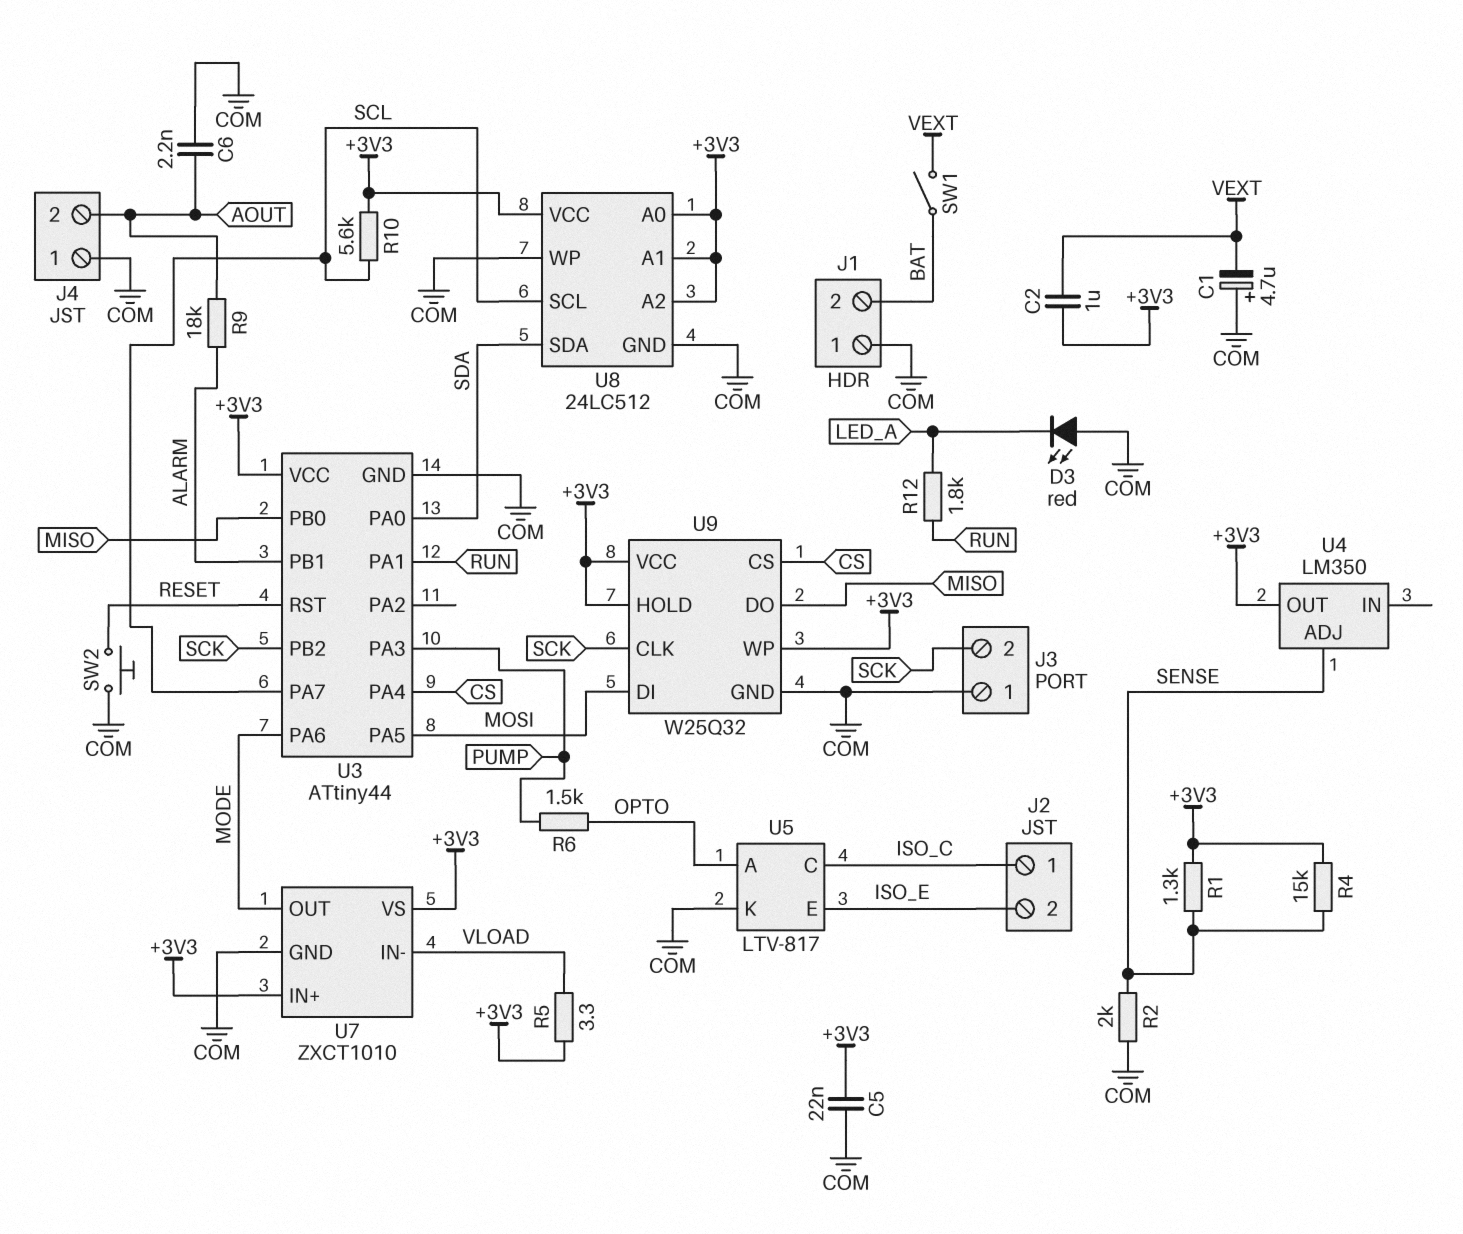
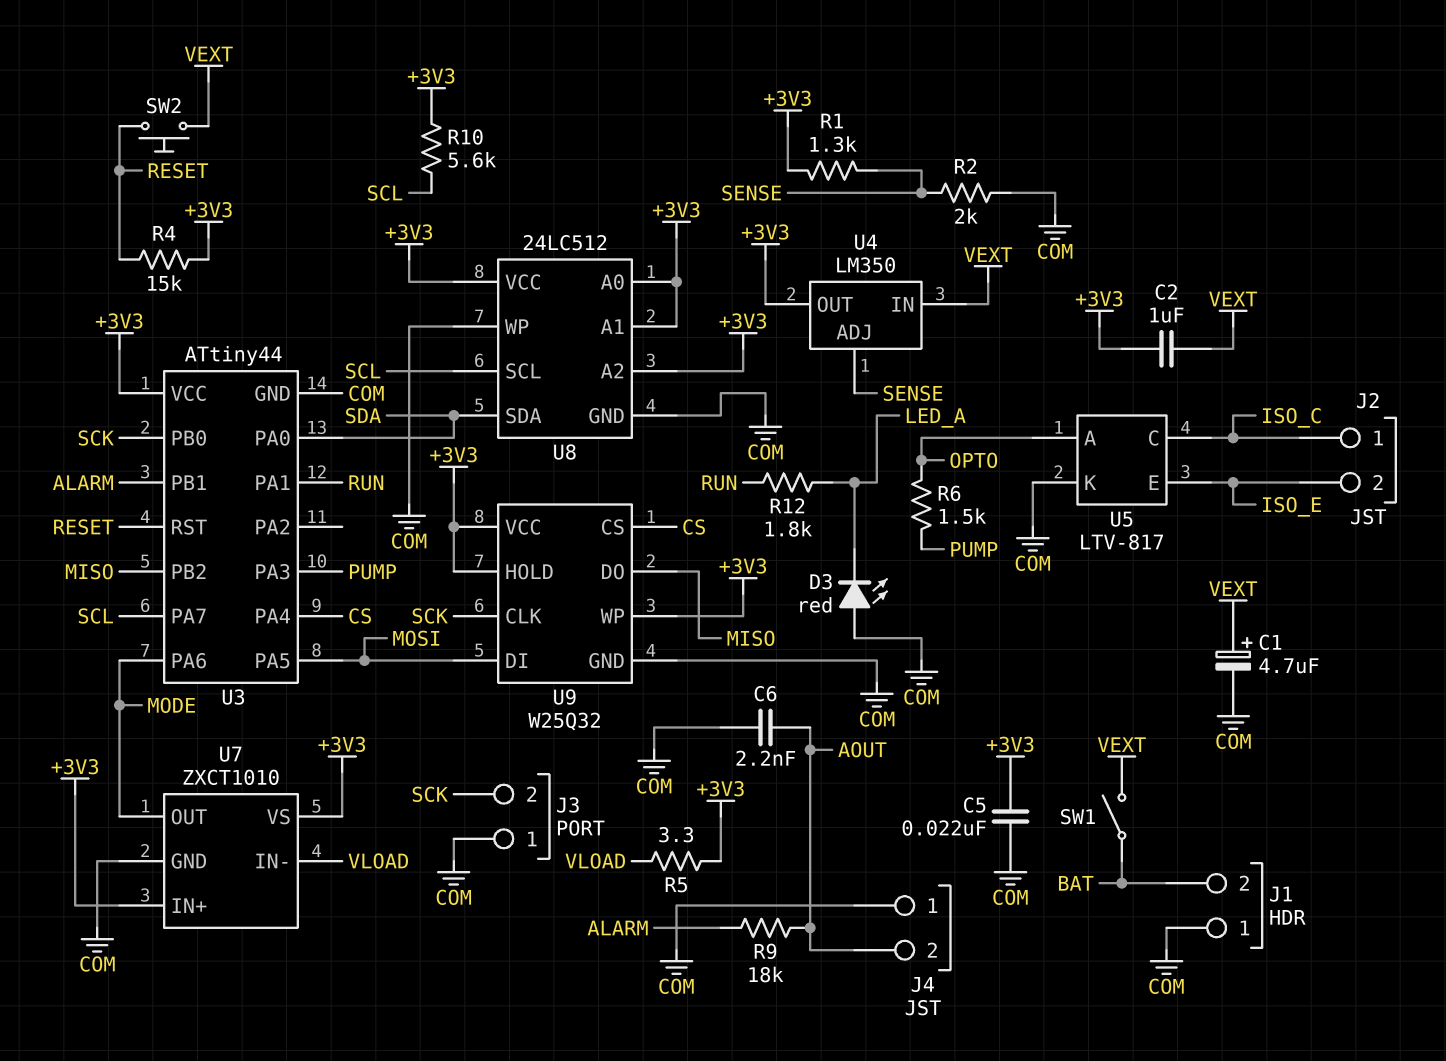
C1: 4.7uF (plus COM, minus VEXT) -> 4.7uF (plus VEXT, minus COM)
R4: 15k (+3V3, SENSE) -> 15k (+3V3, RESET)
SW2: button (COM, RESET) -> button (RESET, VEXT)
U3 pin PB0: MISO -> SCK
U3 pin PB2: SCK -> MISO
U4 pin IN: none -> VEXT

